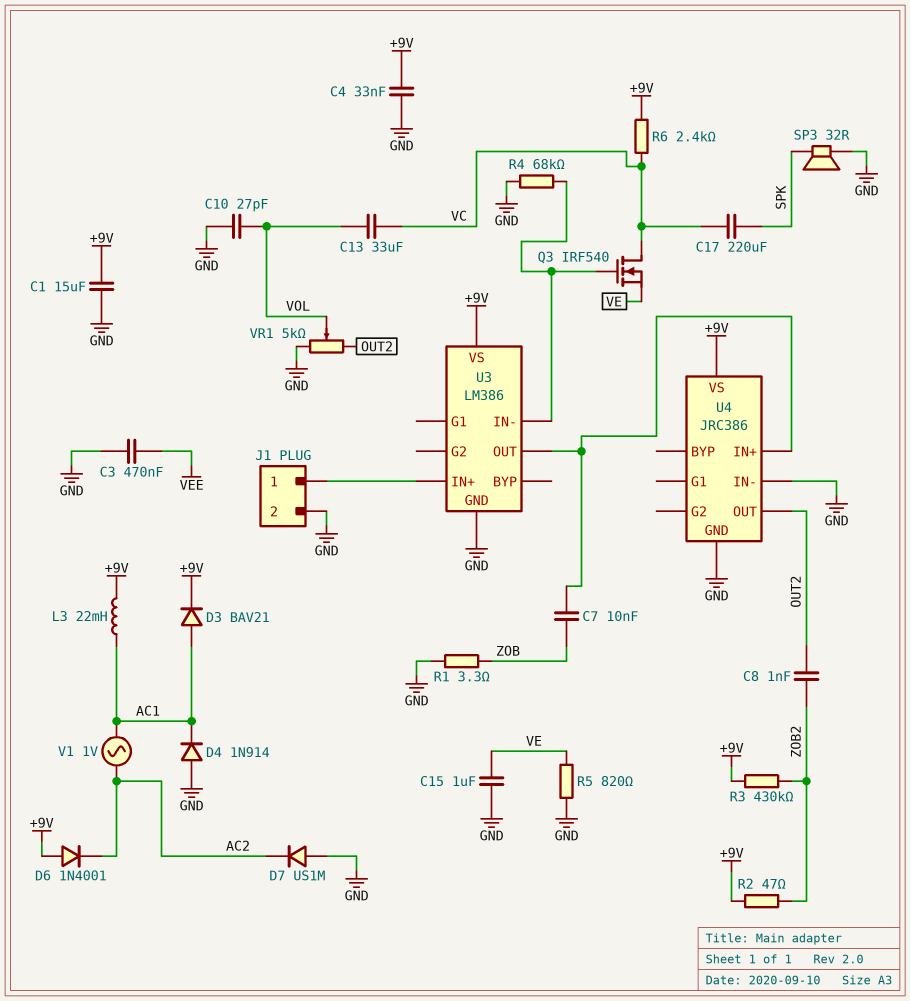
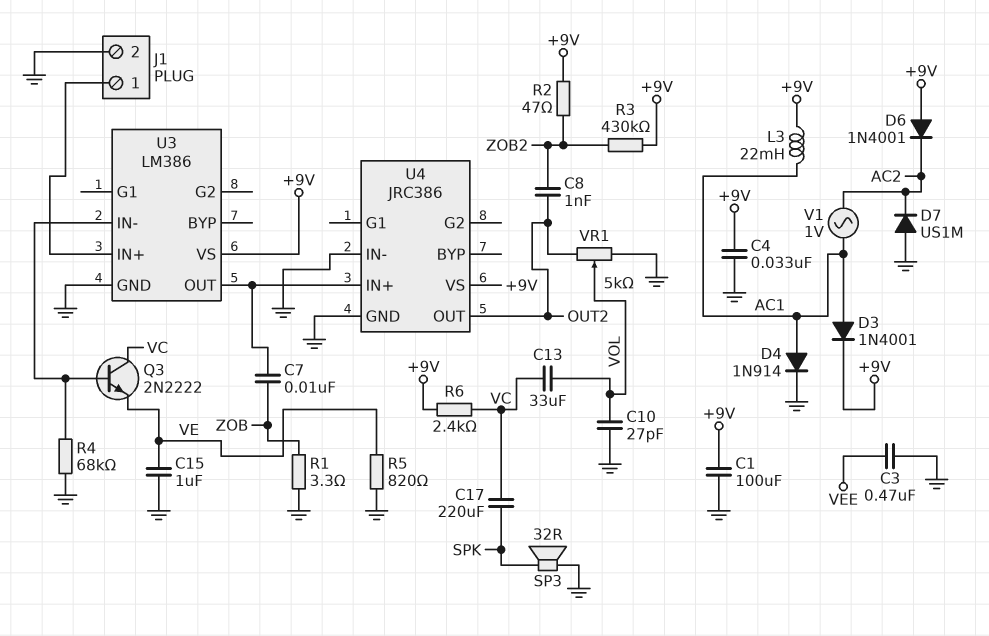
C1: 15uF (+9V, GND) -> 100uF (+9V, GND)
D3: diode BAV21 (A AC1, K +9V) -> diode 1N4001 (A AC1, K +9V)
D4: diode 1N914 (A GND, K AC1) -> diode 1N914 (A AC1, K GND)
Q3: NMOS IRF540 (G U3/IN-, D VC, S VE) -> NPN 2N2222 (B U3/IN-, C VC, E VE)

